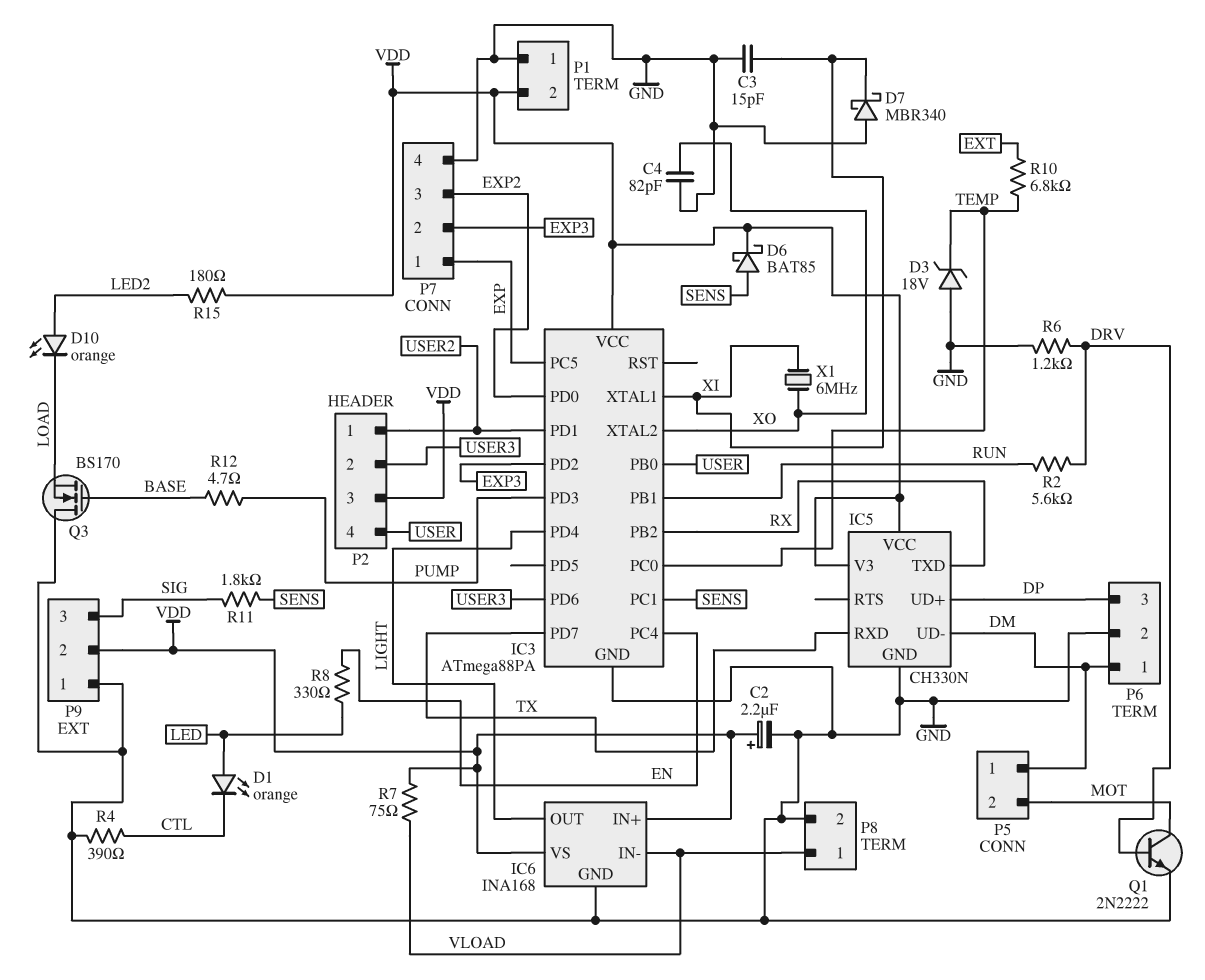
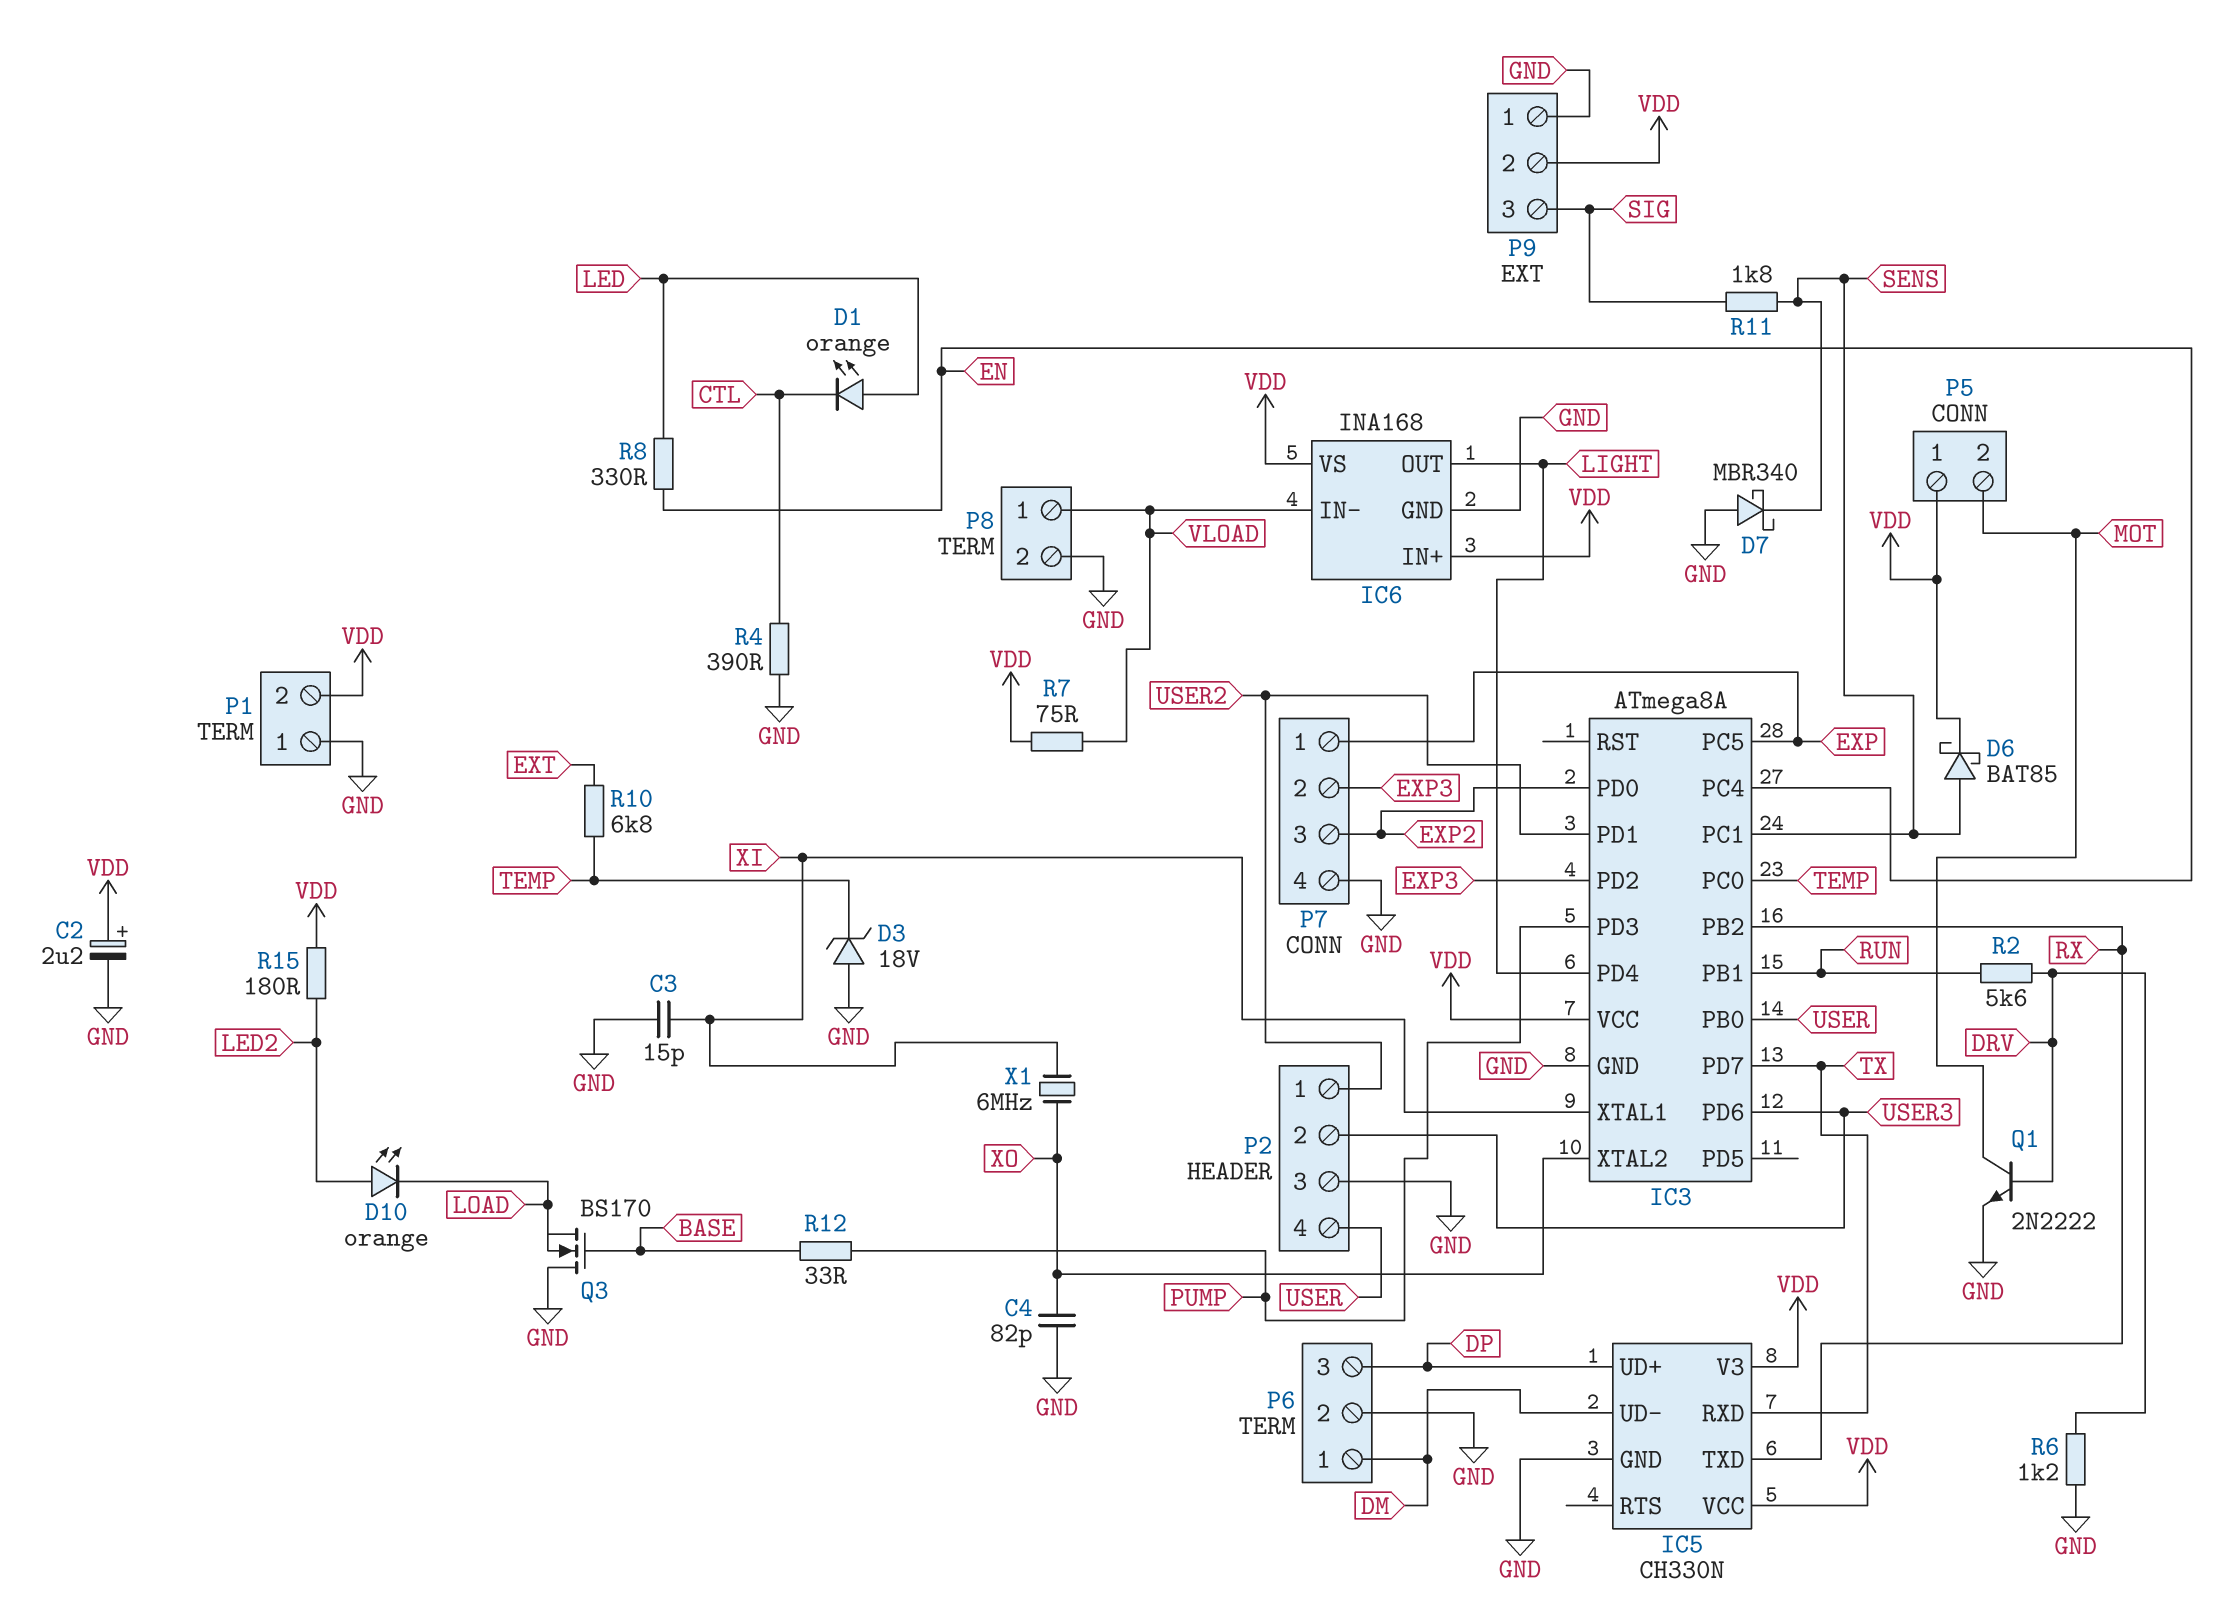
D7: schottky MBR340 (A GND, K XI) -> schottky MBR340 (A GND, K SENS)
IC3: ATmega88PA -> ATmega8A
P2 pin 3: VDD -> GND
P5 pin 1: DM -> VDD
R12: 4.7 (BASE, PUMP) -> 33 (BASE, PUMP)

